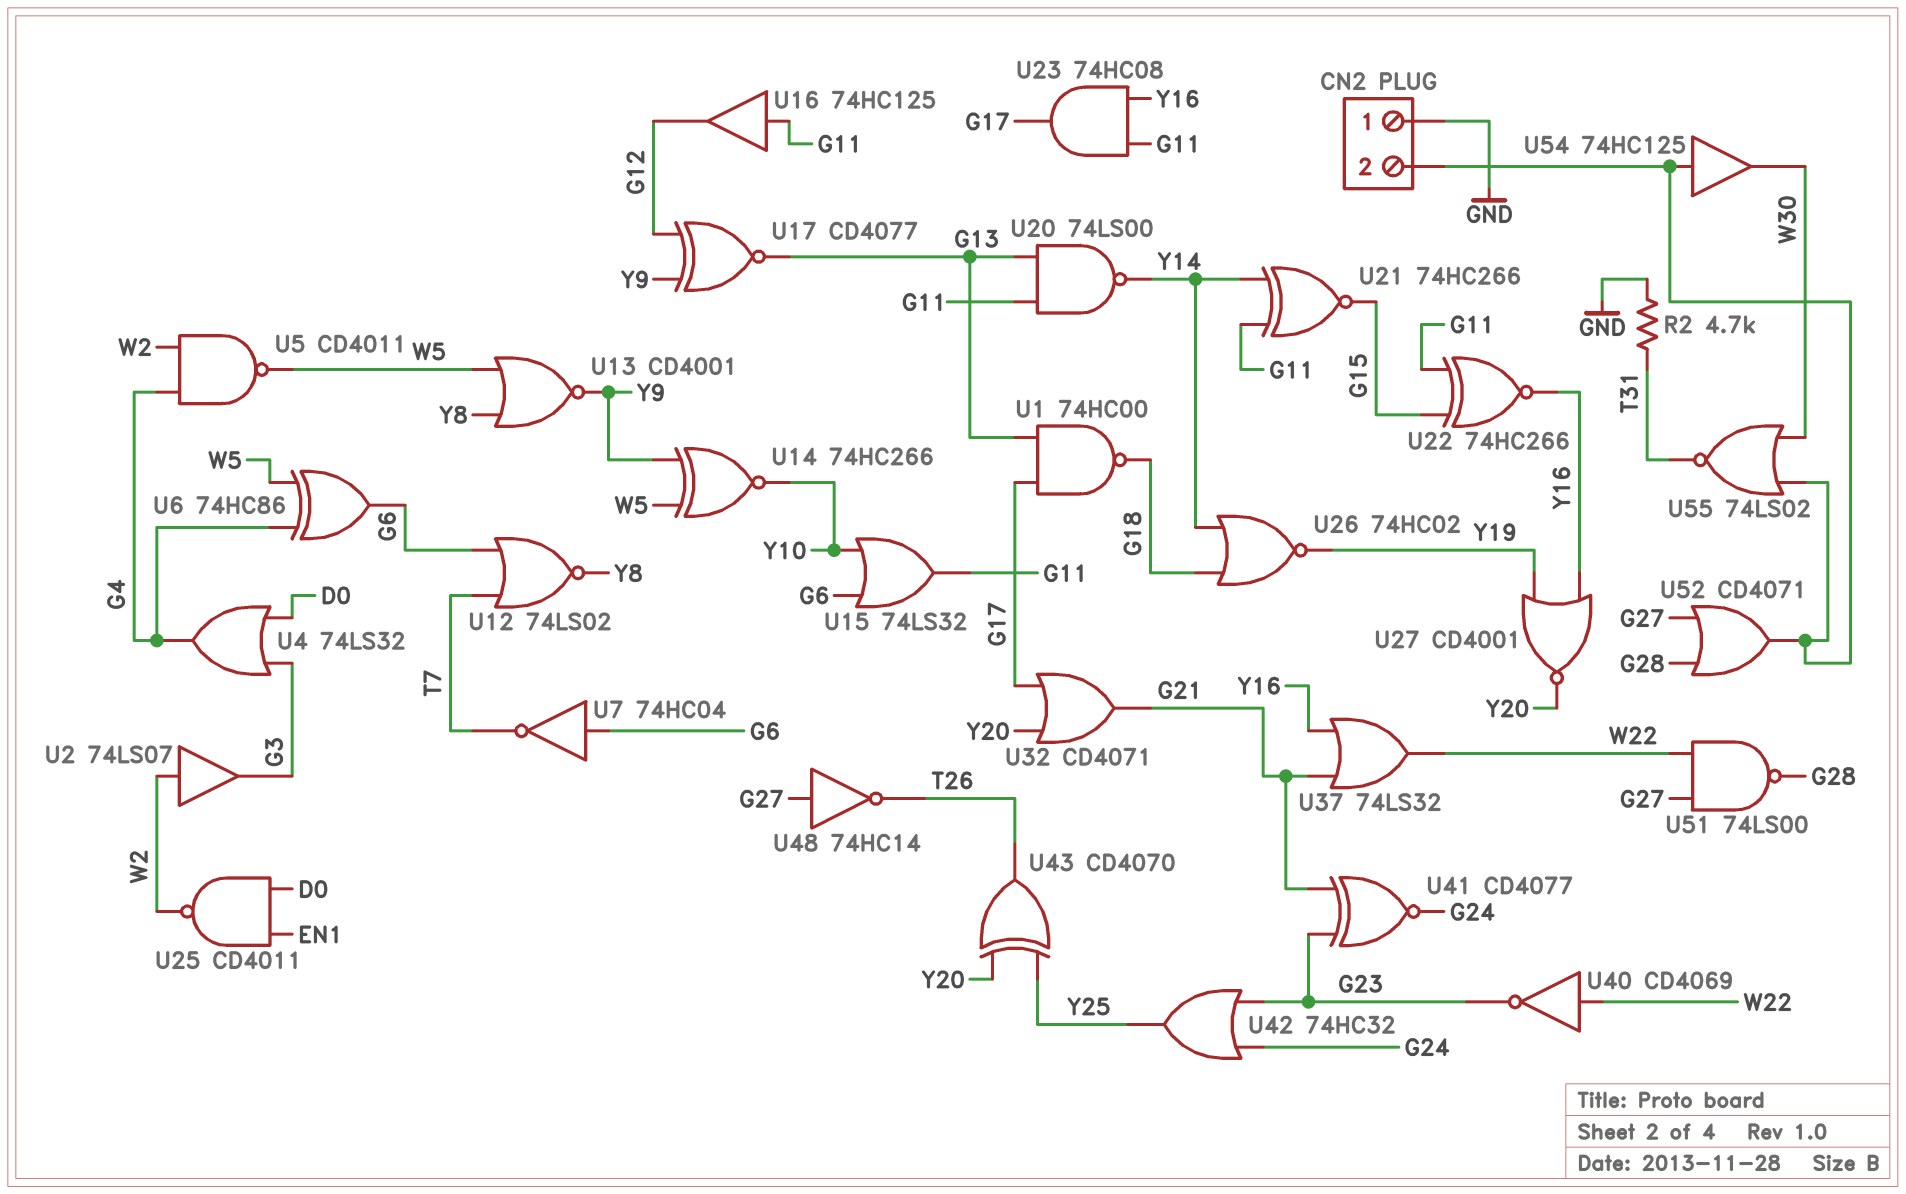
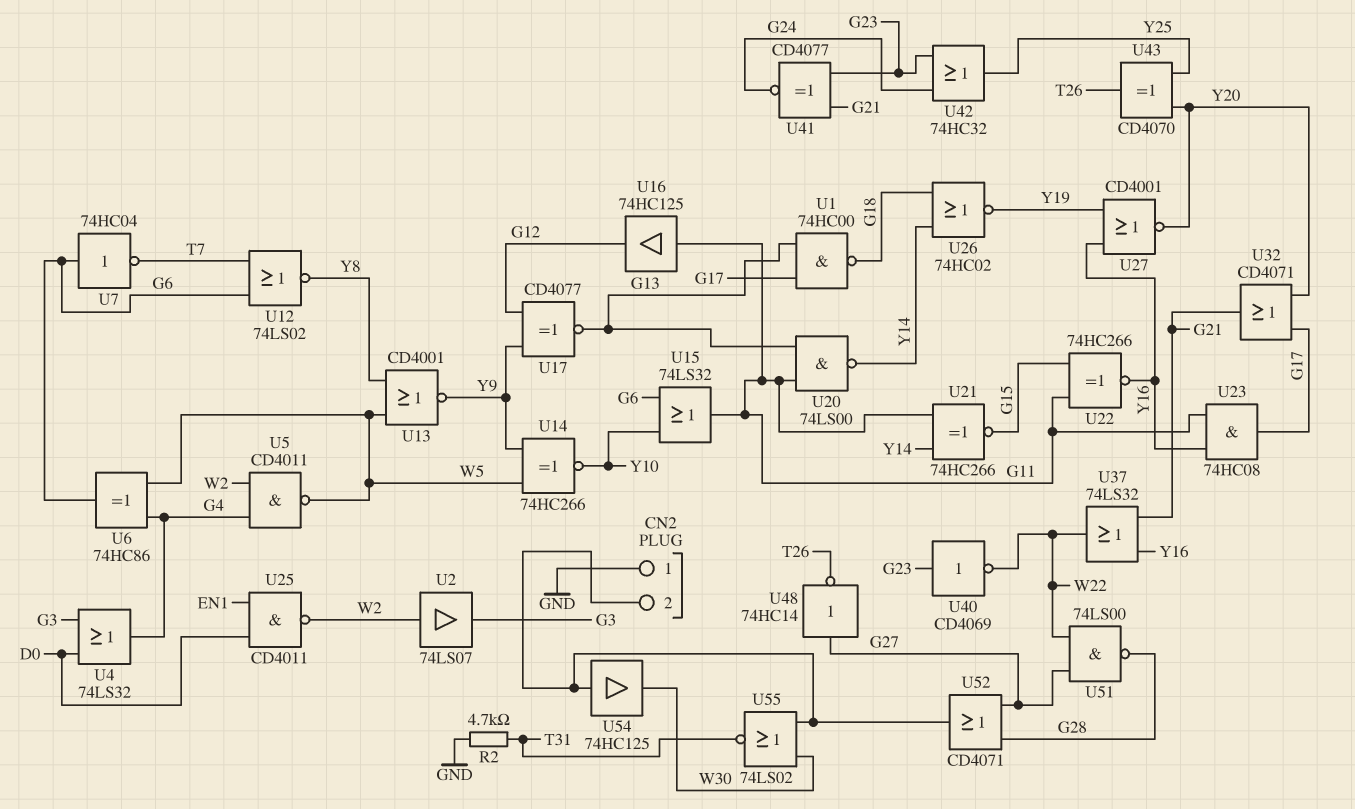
U40: NOT CD4069 (in W22, out G23) -> NOT CD4069 (in G23, out W22)

